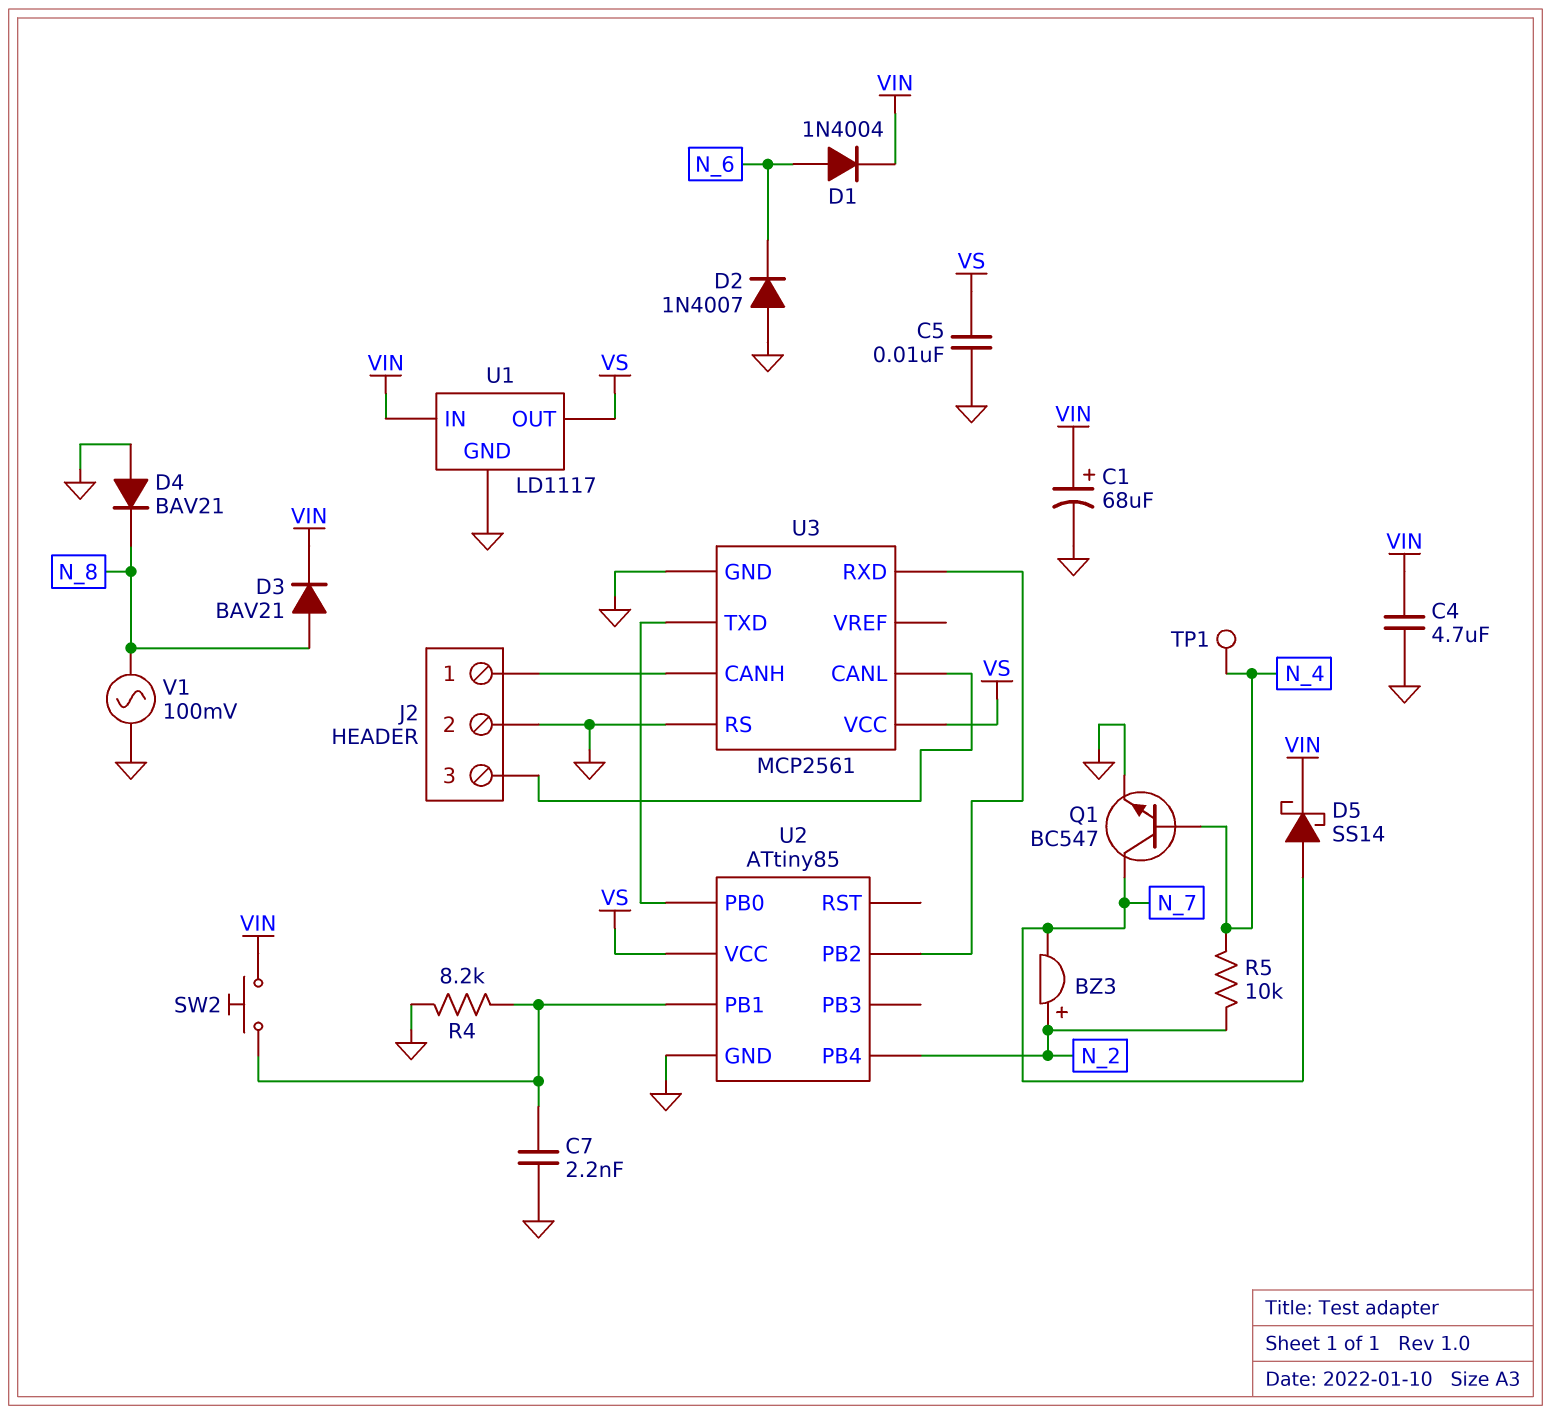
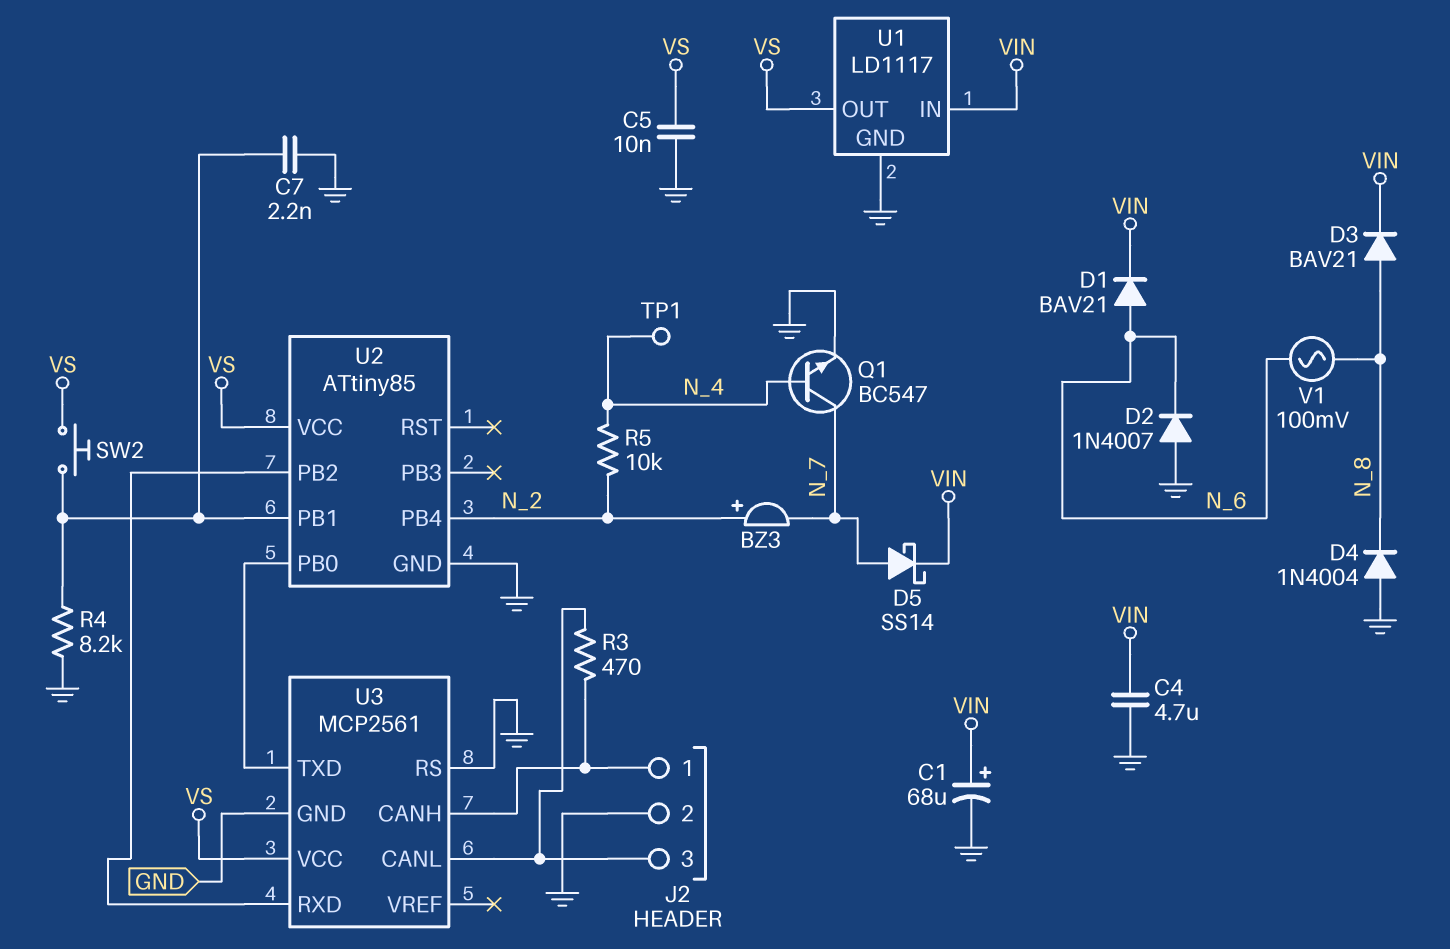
D1: diode 1N4004 (A N_6, K VIN) -> diode BAV21 (A N_6, K VIN)
D4: diode BAV21 (A GND, K N_8) -> diode 1N4004 (A GND, K N_8)
R3: none -> 470 (J2/1, J2/3)
SW2: button (U2/PB1, VIN) -> button (U2/PB1, VS)
V1: AC 100mV (GND, N_8) -> AC 100mV (N_6, N_8)

